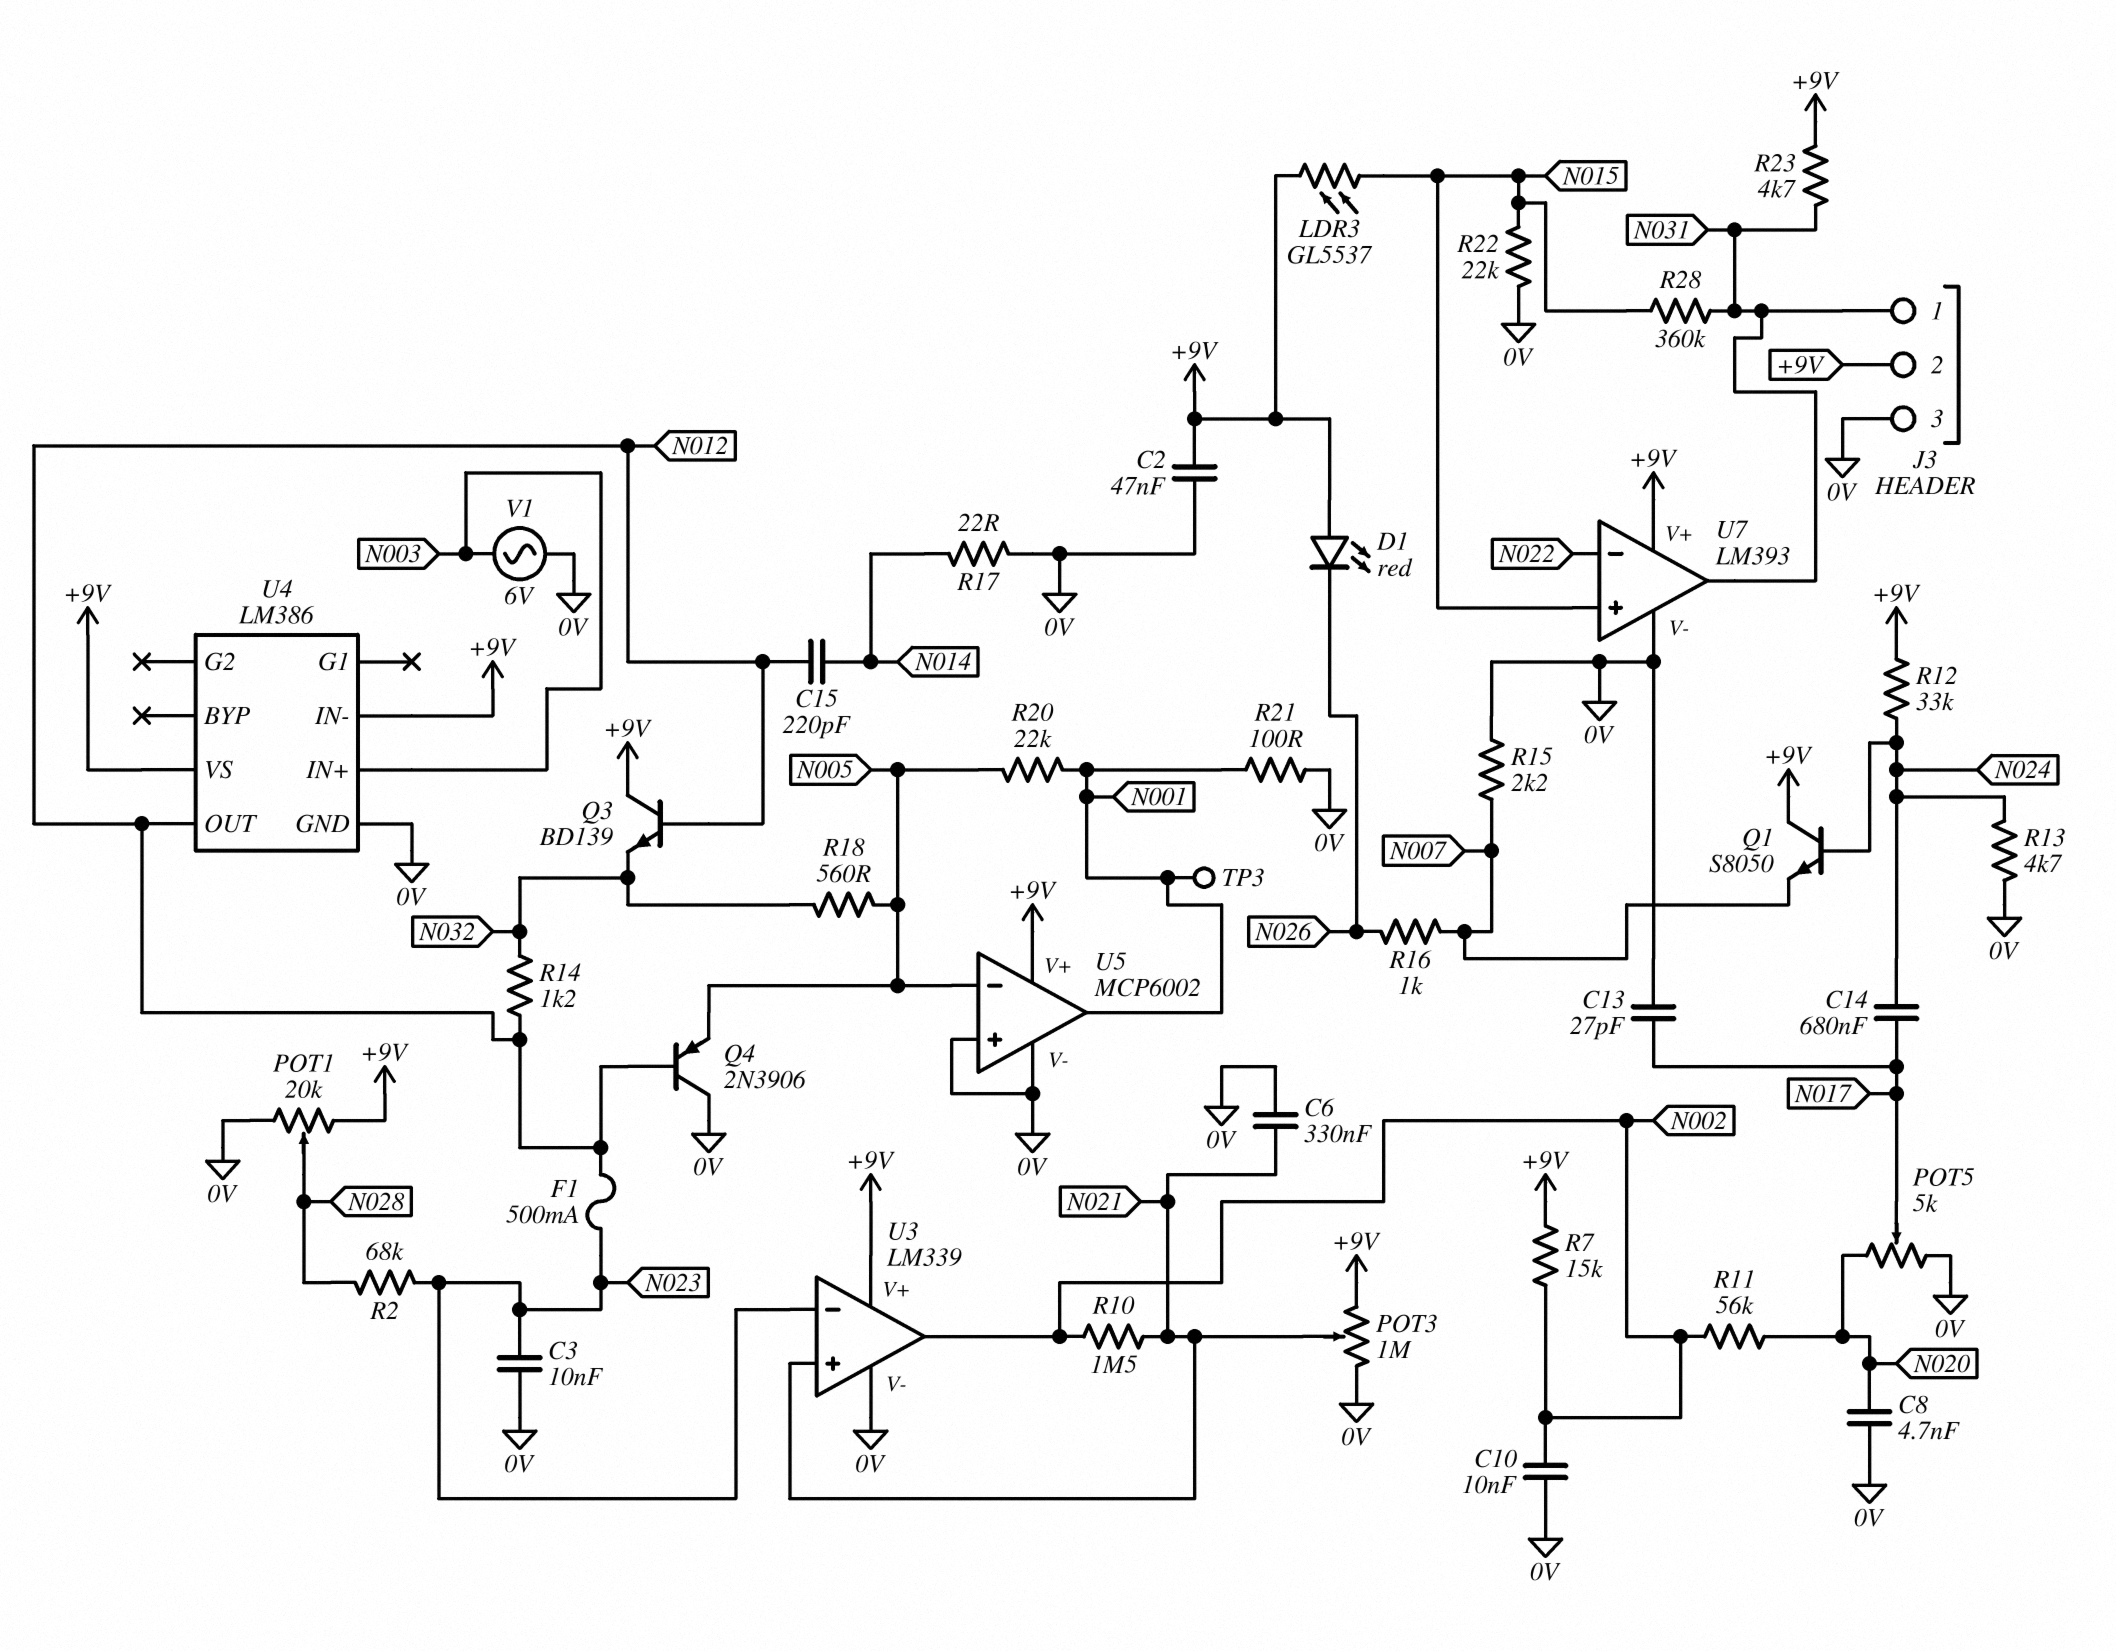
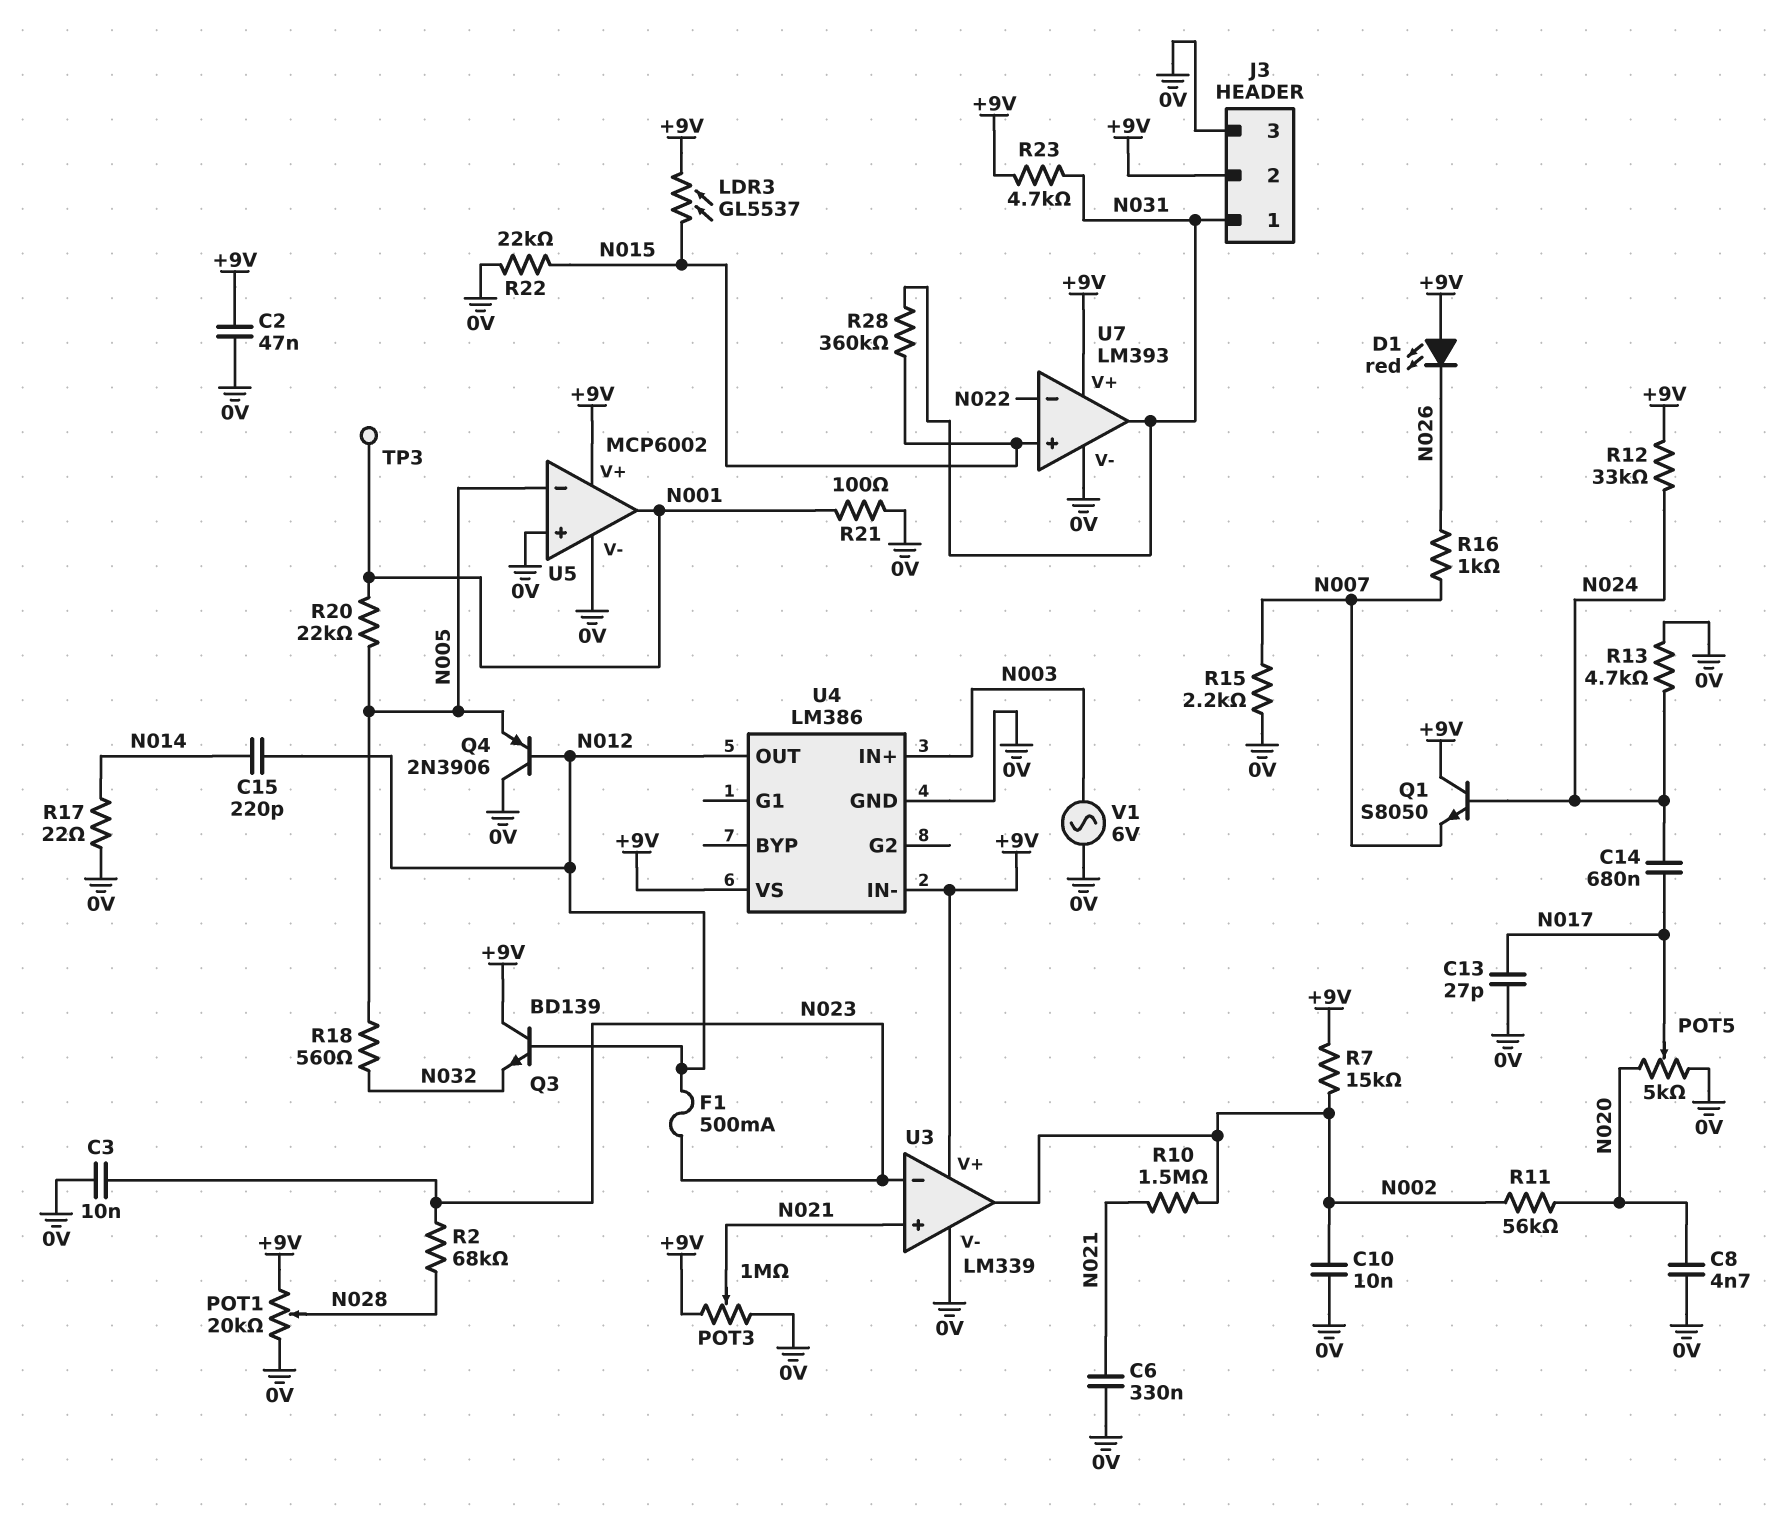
R14: 1.2k (N012, N032) -> none

